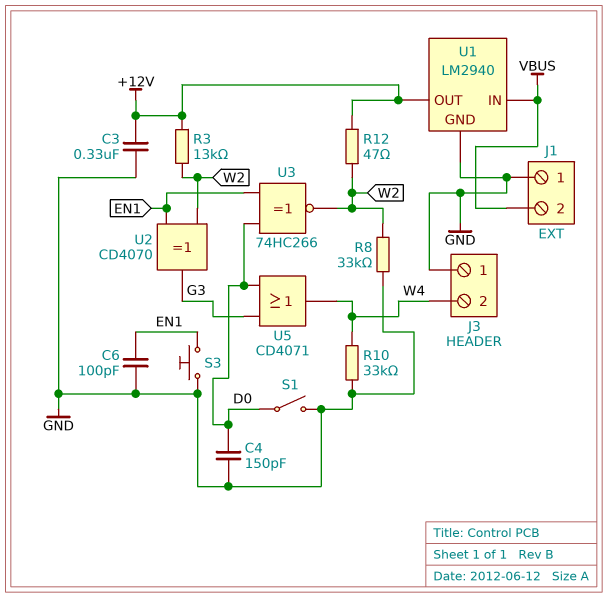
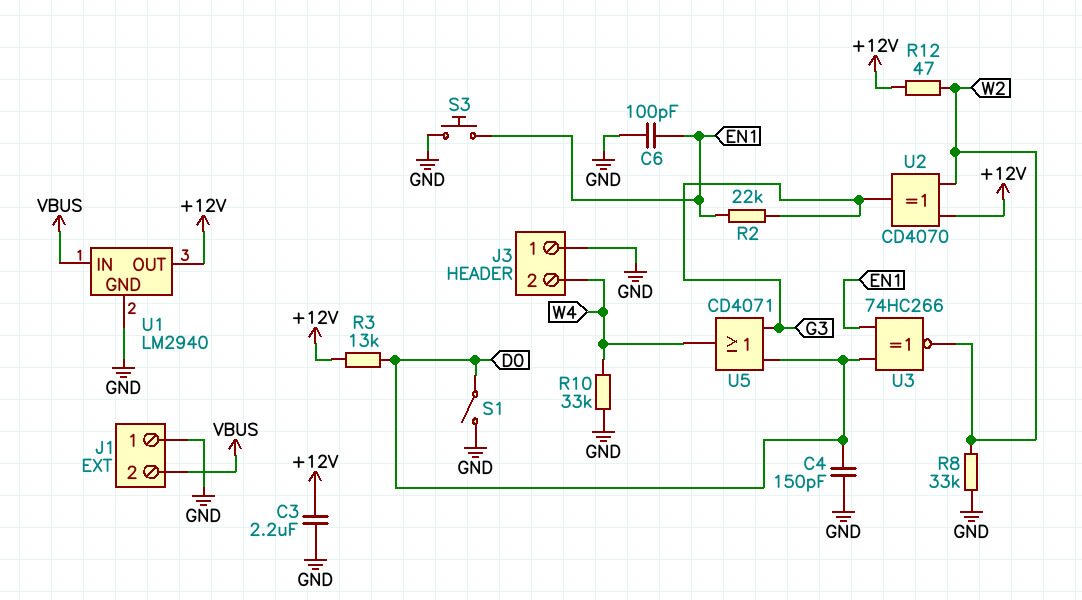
C3: 330nF (+12V, GND) -> 2.2uF (+12V, GND)
R2: none -> 22k (EN1, G3)
R3: 13k (+12V, W2) -> 13k (+12V, D0)
U2: XOR CD4070 (in EN1, in W2, out G3) -> XOR CD4070 (in +12V, in W2, out G3)

